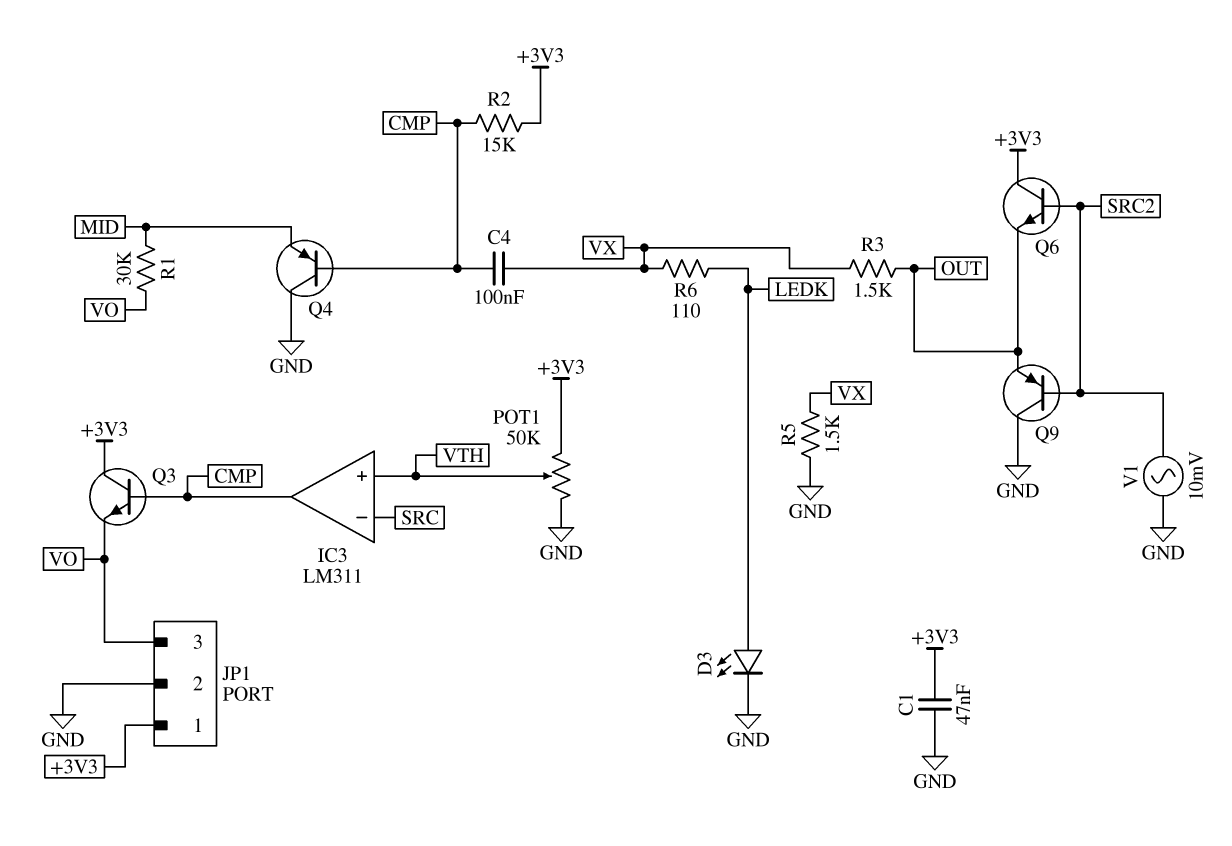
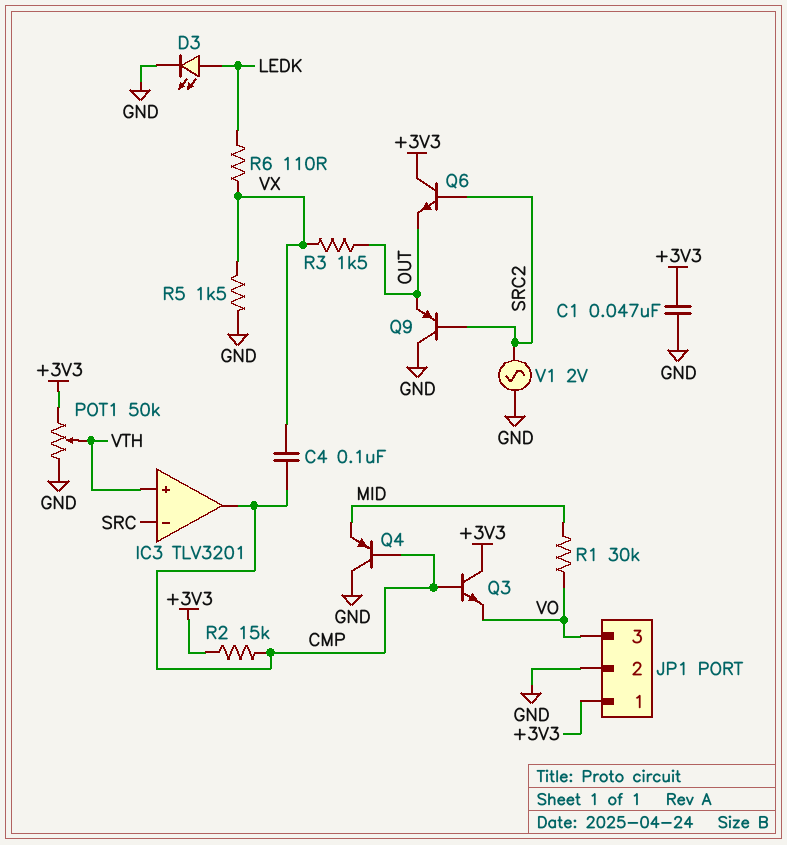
IC3: LM311 -> TLV3201
V1: AC 10mV (GND, SRC2) -> AC 2V (GND, SRC2)

